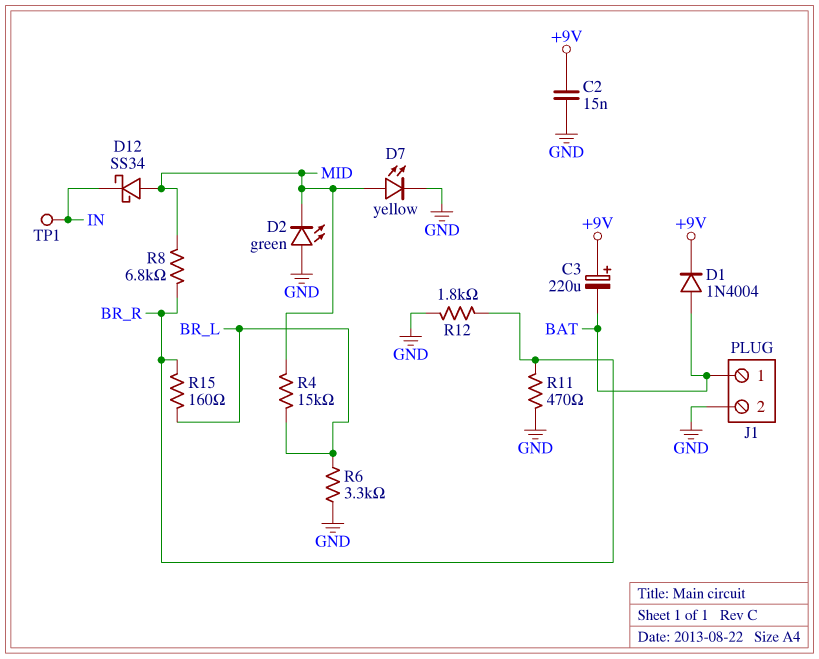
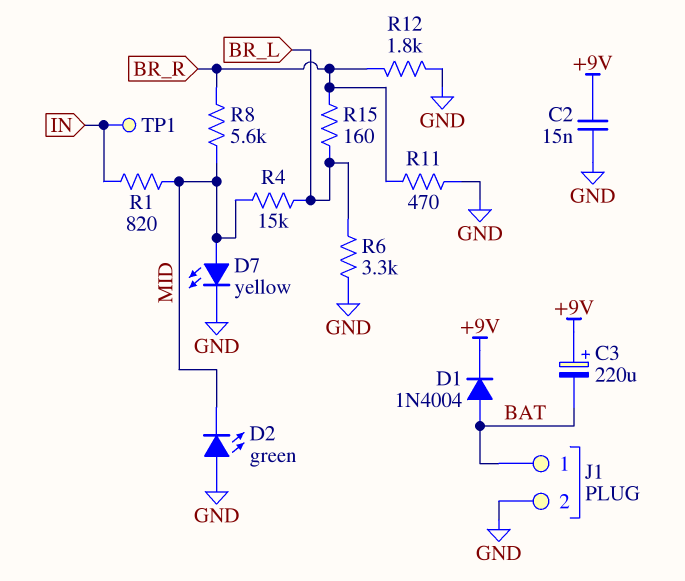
D12: schottky SS34 (A MID, K IN) -> none
R1: none -> 820 (IN, MID)
R8: 6.8k (BR_R, MID) -> 5.6k (BR_R, MID)

